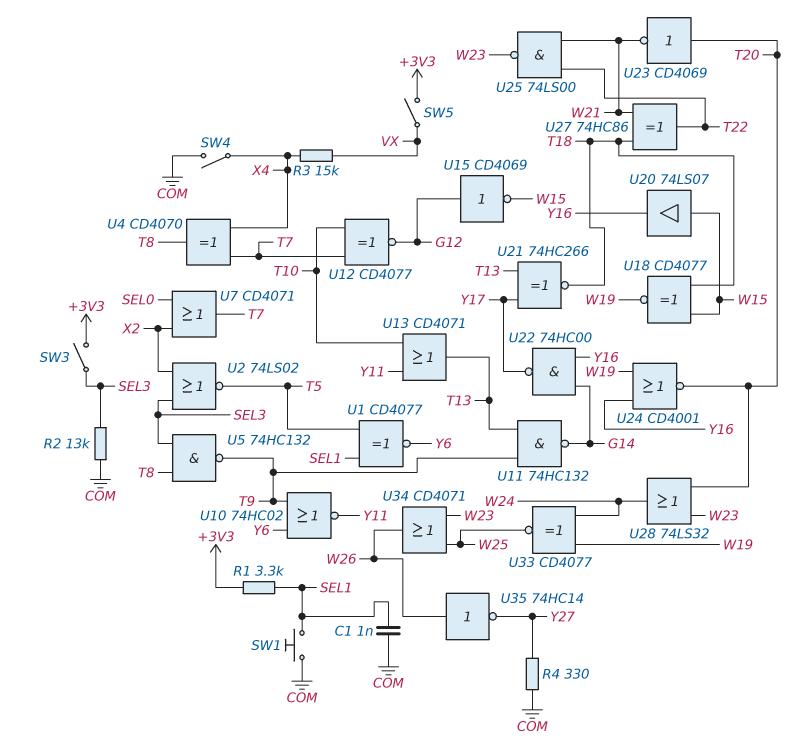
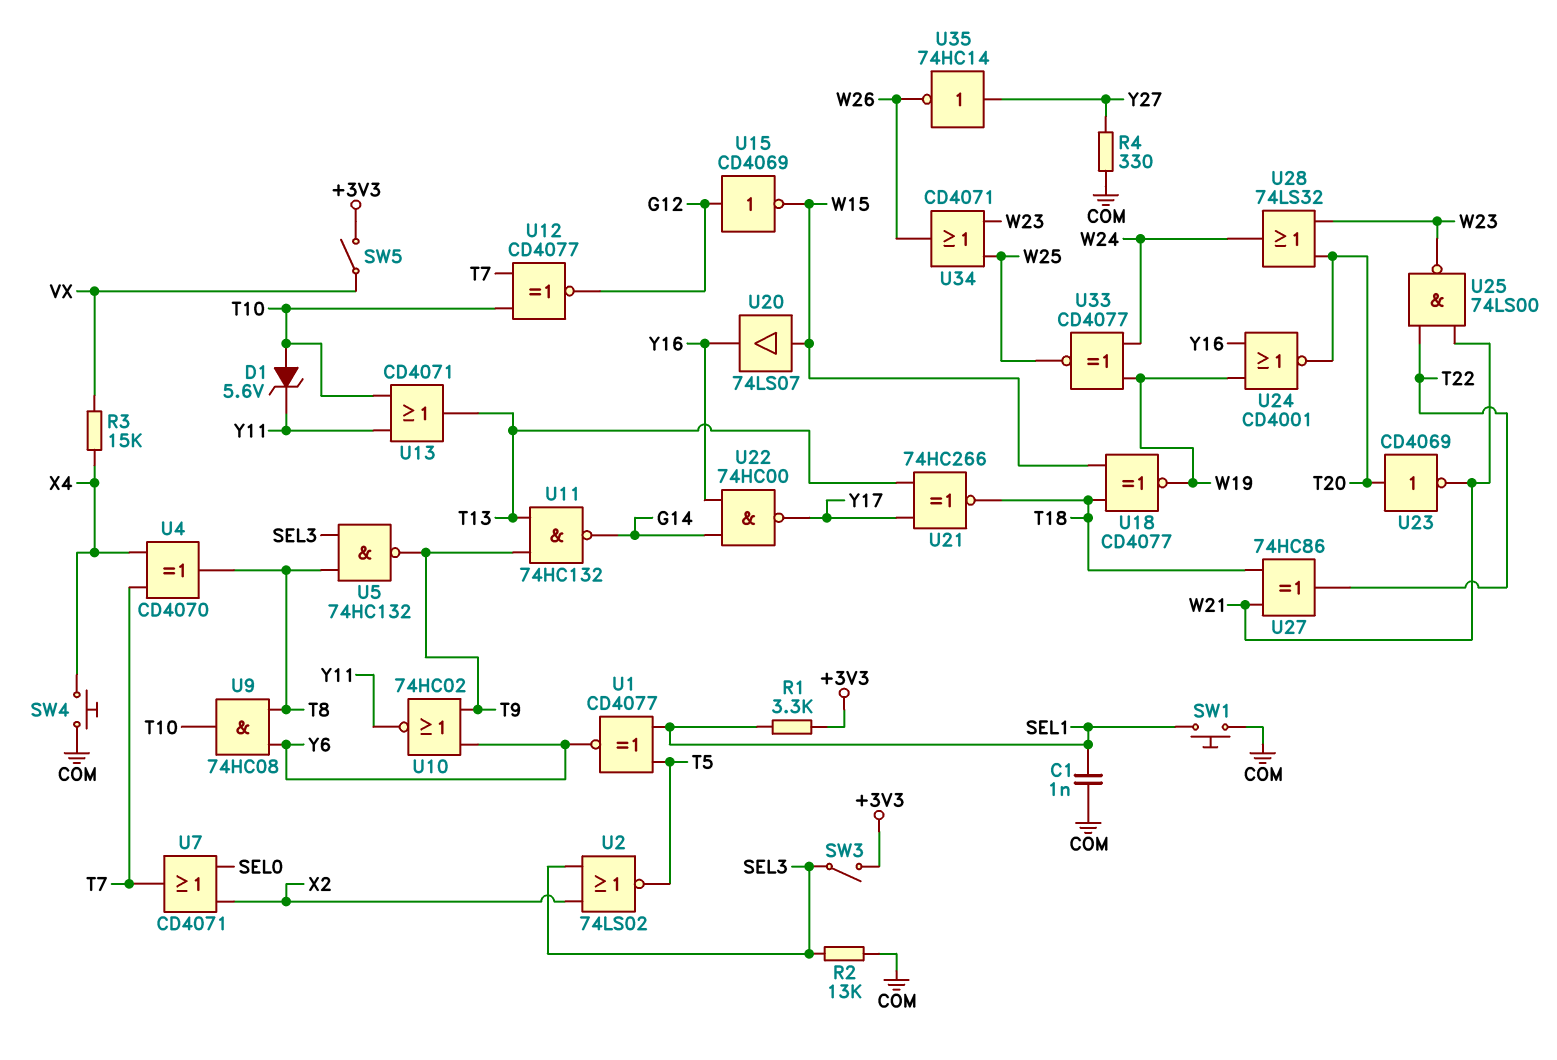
D1: none -> zener 5.6V (A T10, K Y11)
SW4: switch (COM, X4) -> button (COM, X4)
U9: none -> AND 74HC08 (in T8, in Y6, out T10)
U35: NOT 74HC14 (in W26, out Y27) -> NOT 74HC14 (in Y27, out W26)

